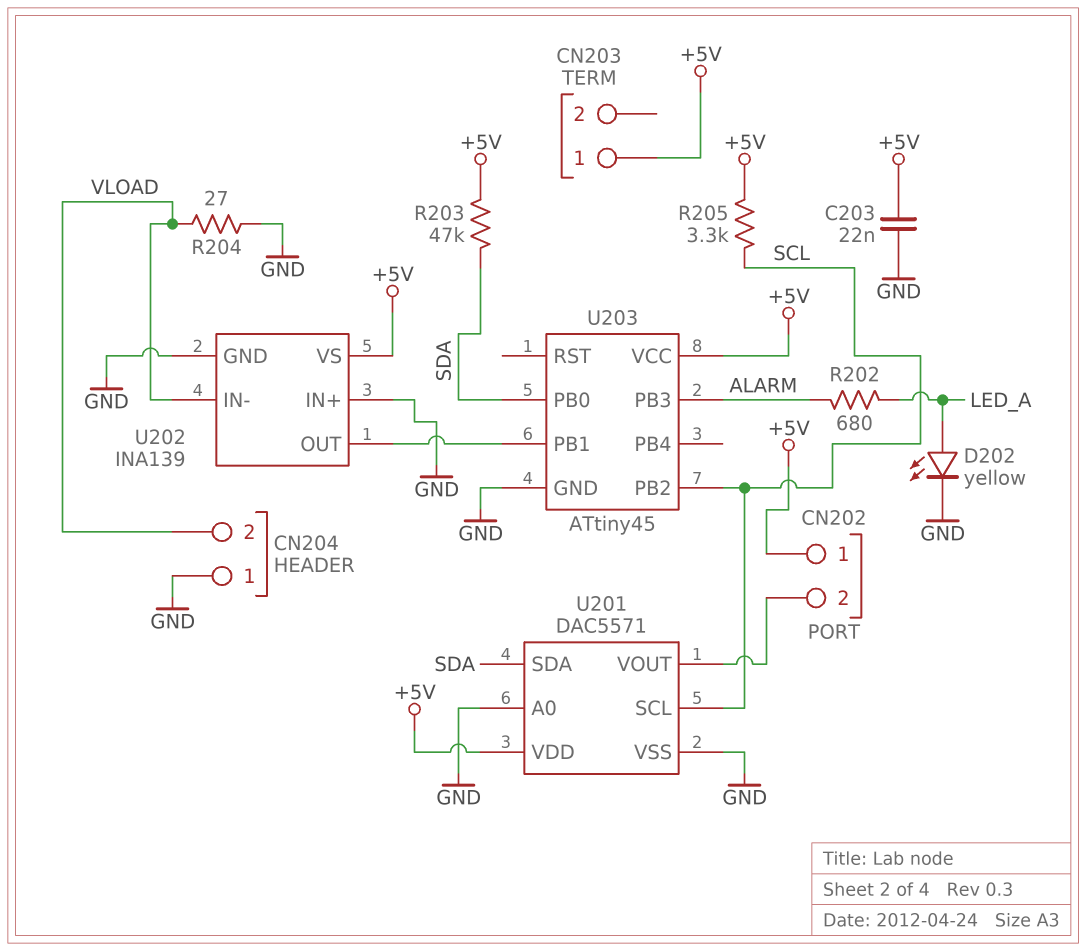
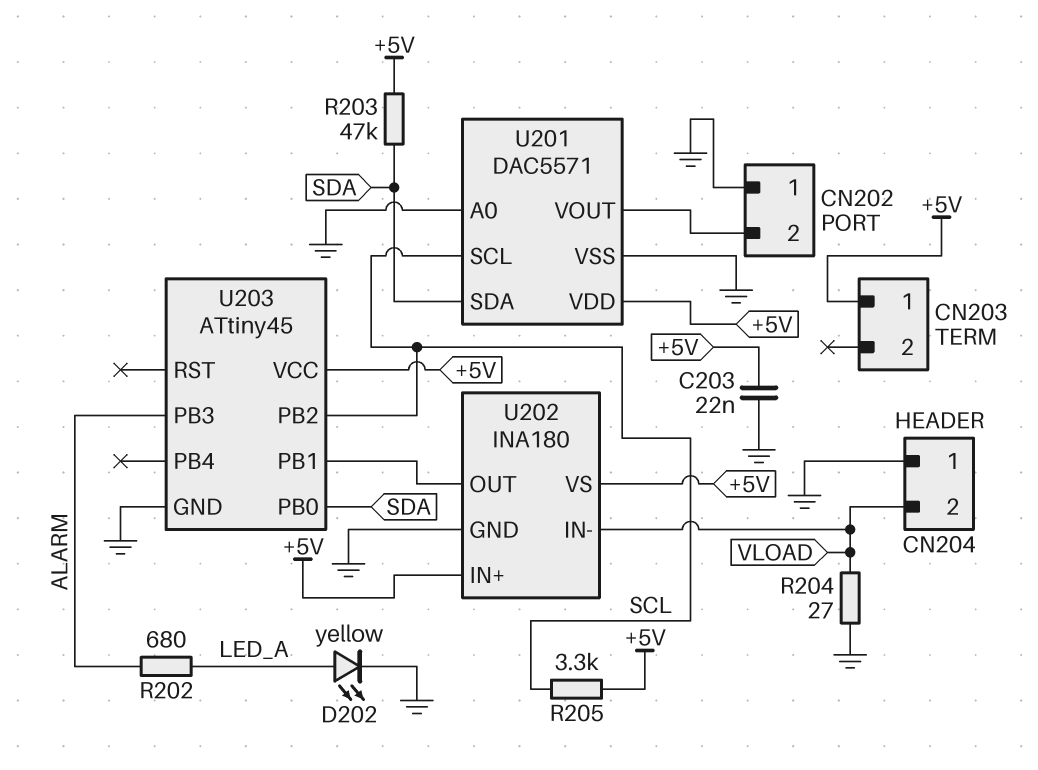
CN202 pin 1: +5V -> GND
U202: INA139 -> INA180
U202 pin IN+: GND -> +5V

